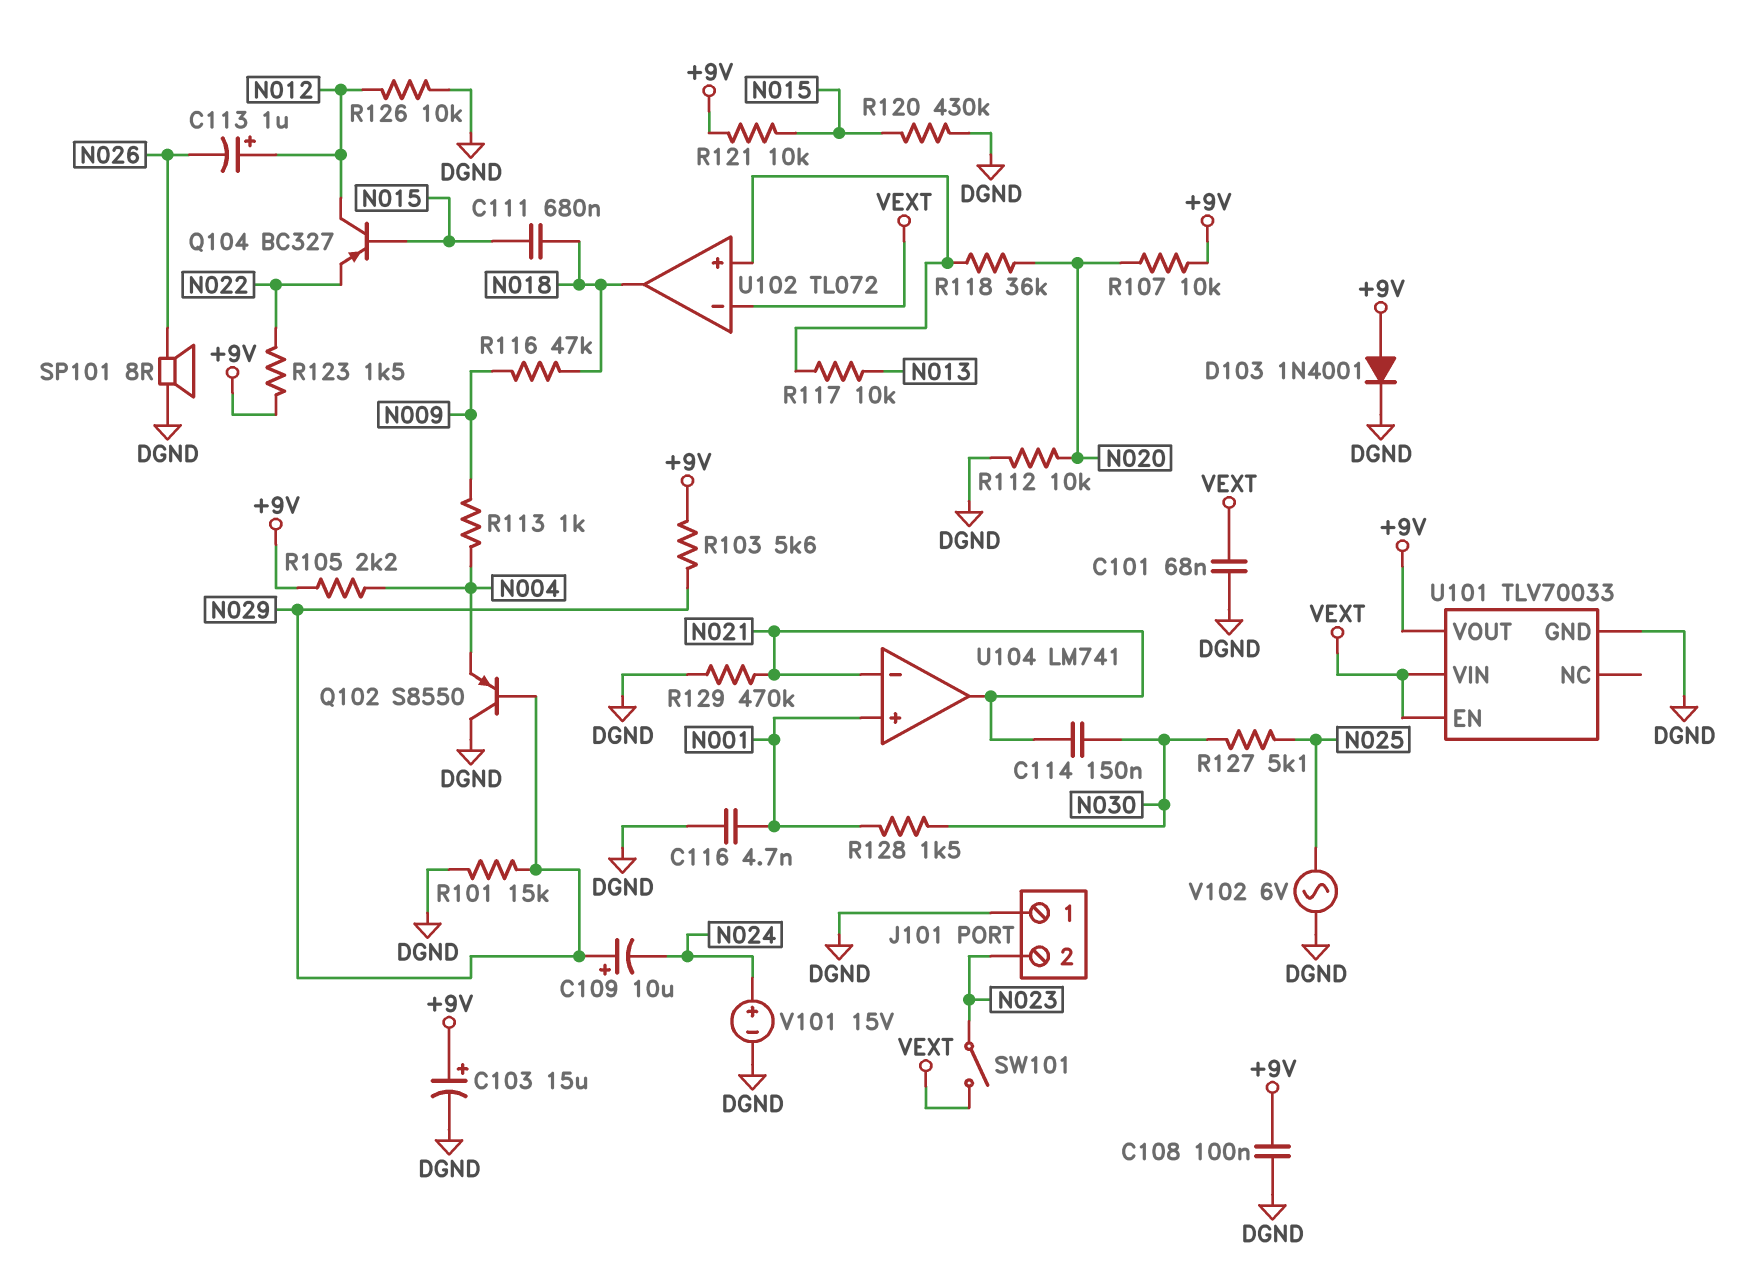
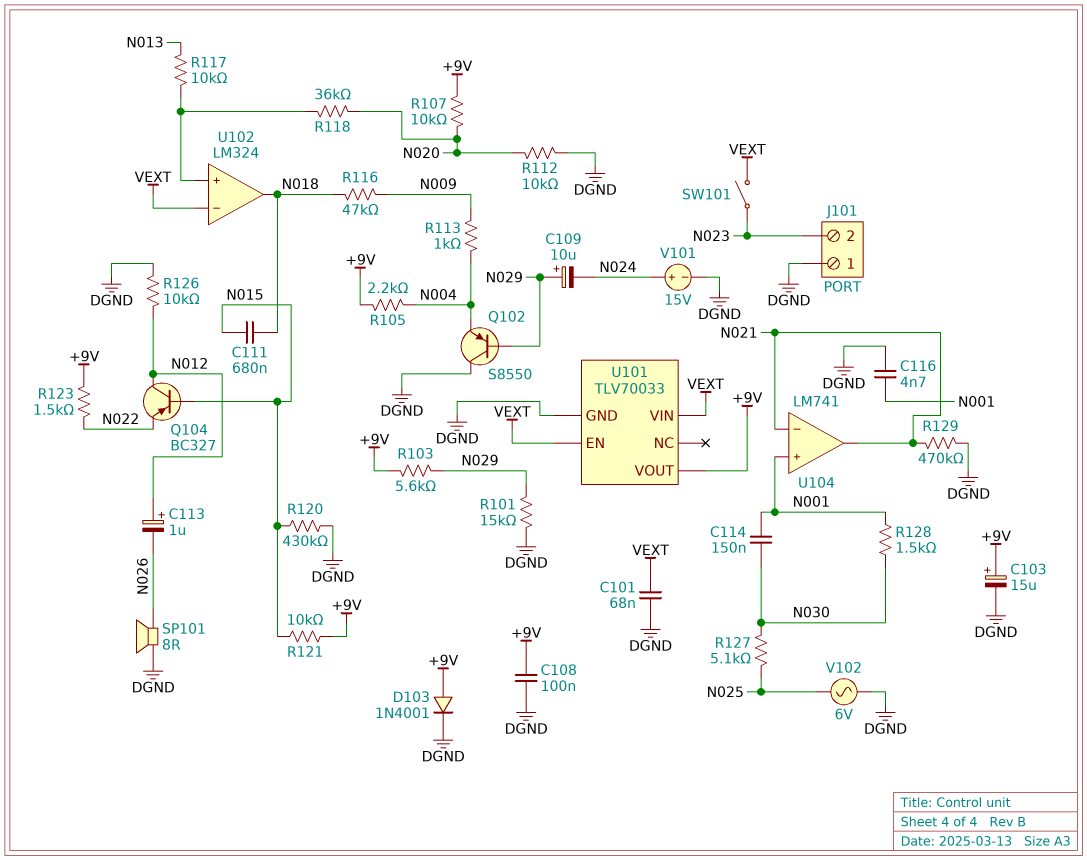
C114: 150nF (N021, N030) -> 150nF (N001, N030)
U102: TL072 -> LM324

